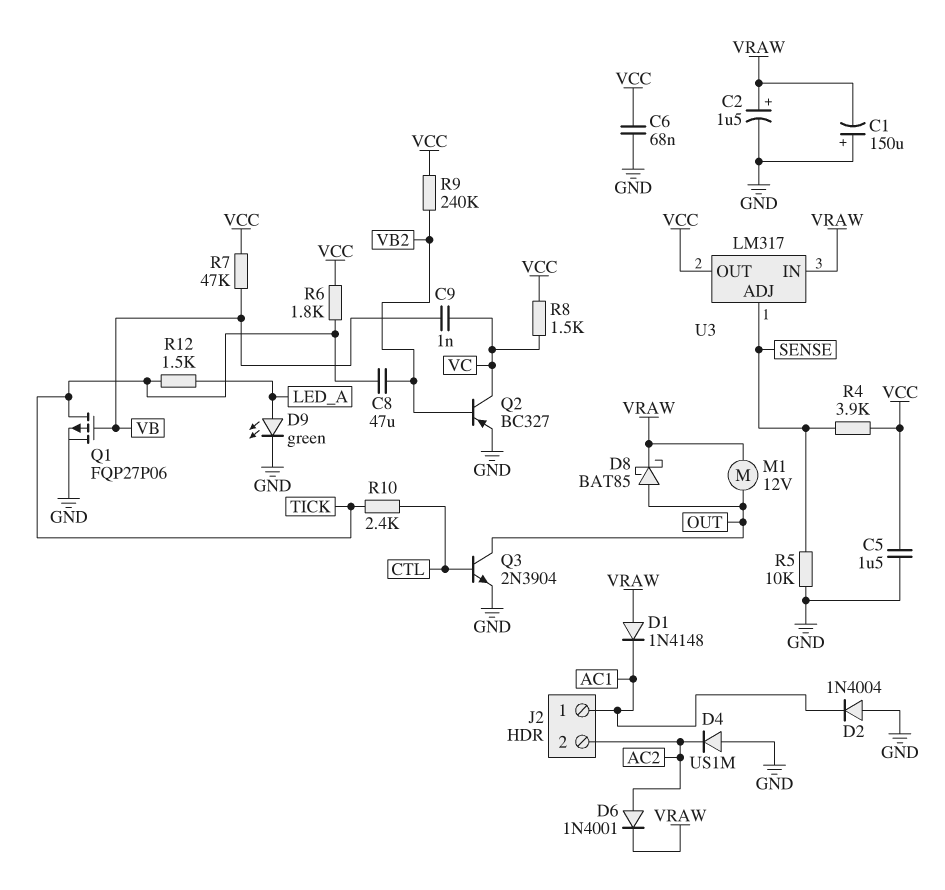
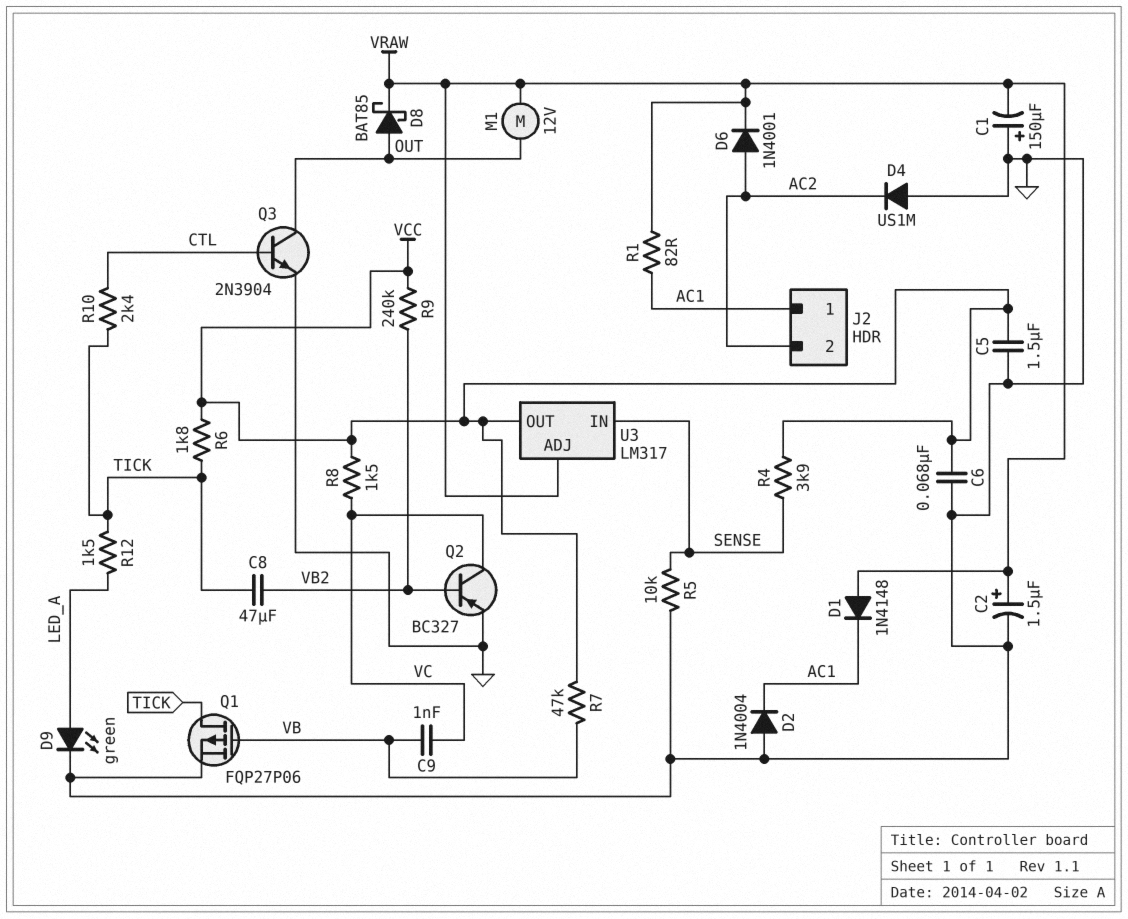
R1: none -> 82 (AC1, VRAW)
U3 pin ADJ: SENSE -> VRAW
U3 pin IN: VRAW -> SENSE

